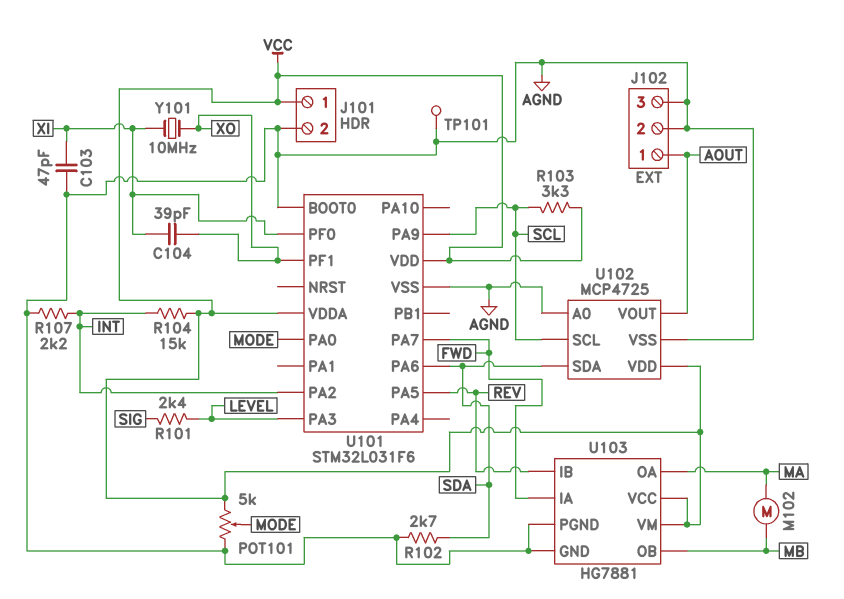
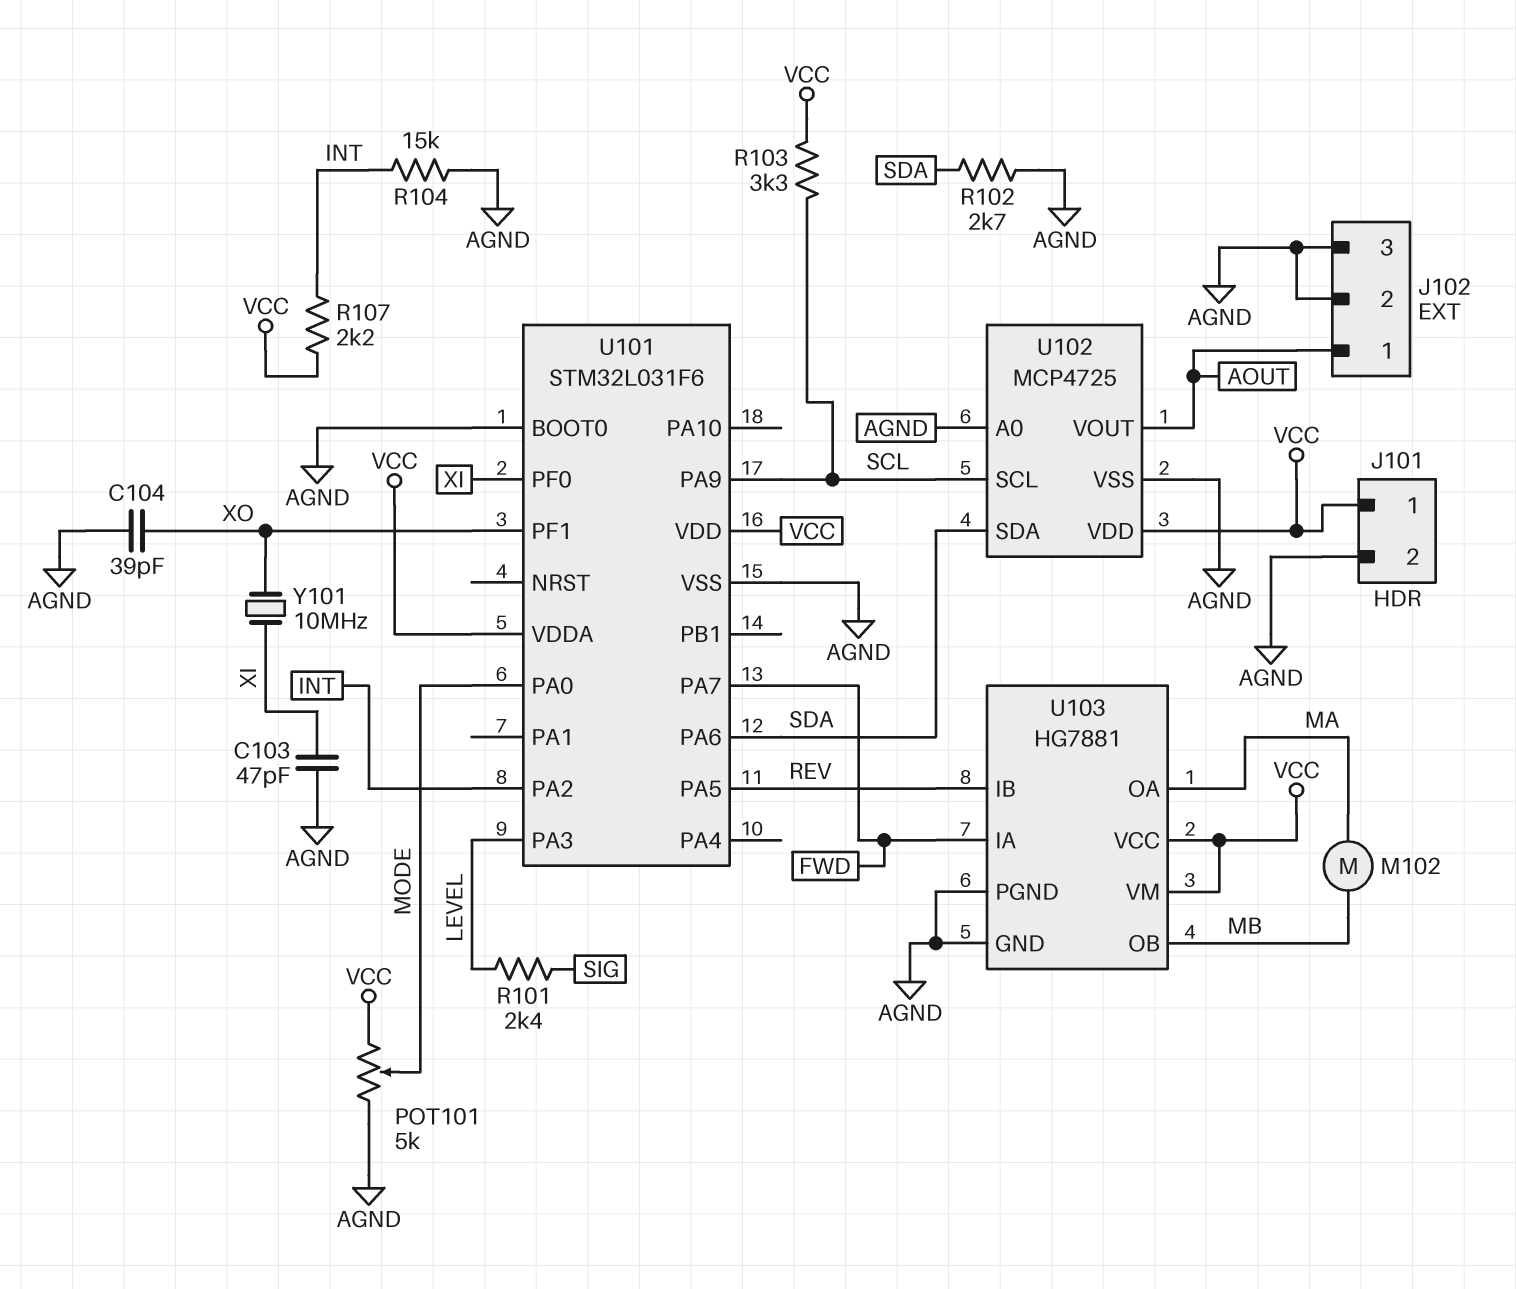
C104: 39pF (XI, XO) -> 39pF (AGND, XO)
R104: 15k (INT, VCC) -> 15k (AGND, INT)
R107: 2.2k (AGND, INT) -> 2.2k (INT, VCC)
TP101: test point (AGND) -> none

